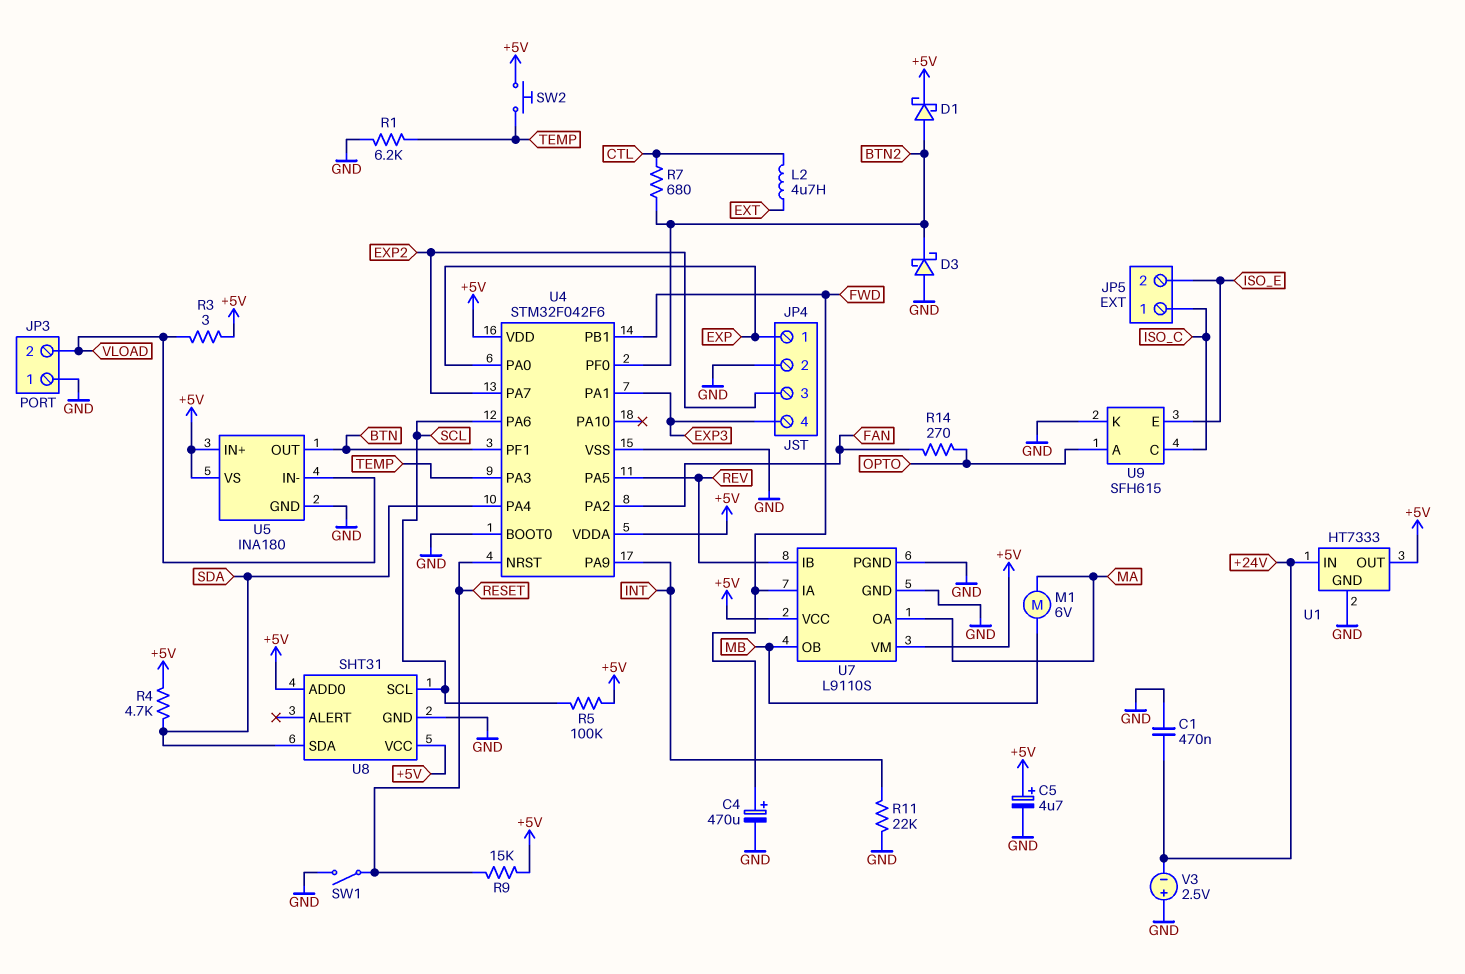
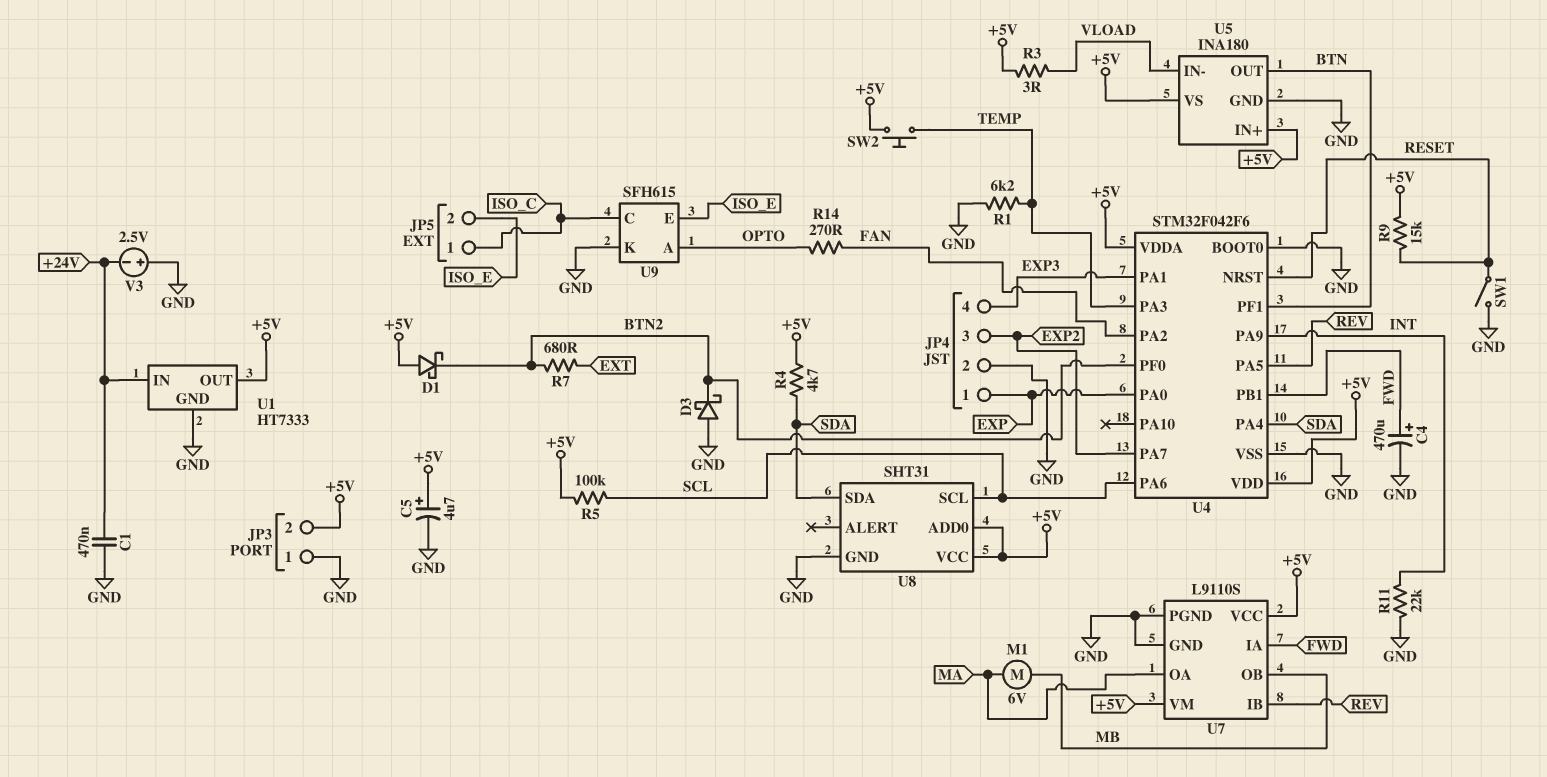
D1: schottky (A BTN2, K +5V) -> schottky (A +5V, K BTN2)
JP3 pin 2: VLOAD -> +5V
L2: 4.7uH (CTL, EXT) -> none
R7: 680 (BTN2, CTL) -> 680 (BTN2, EXT)

